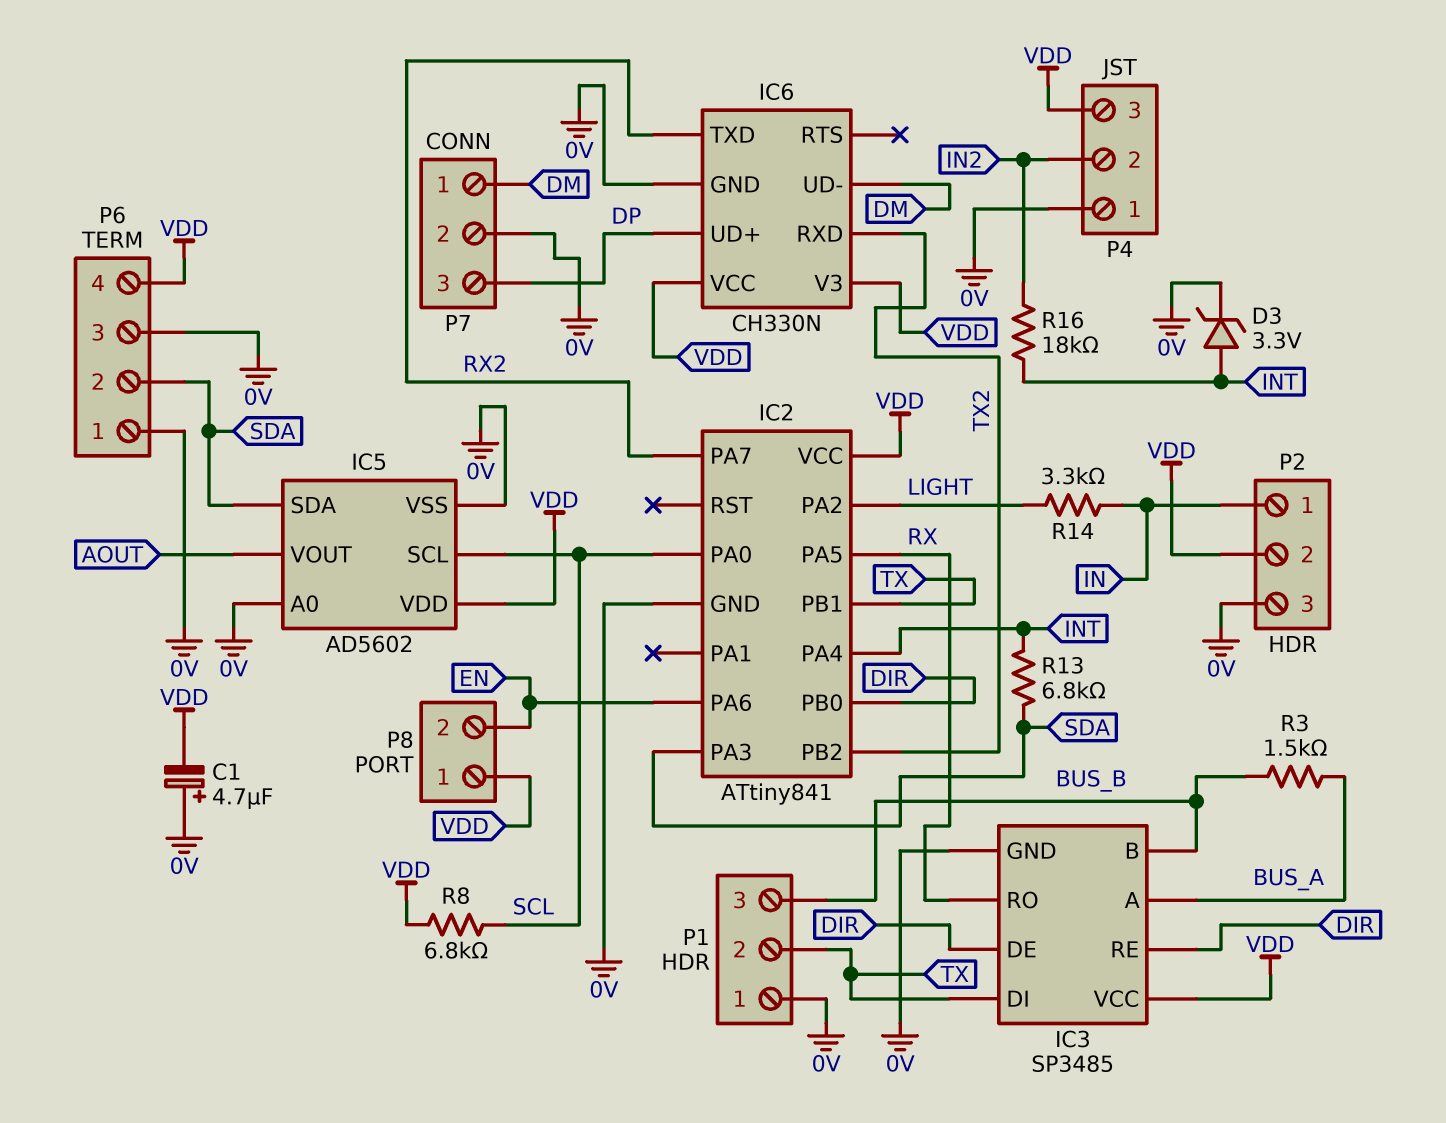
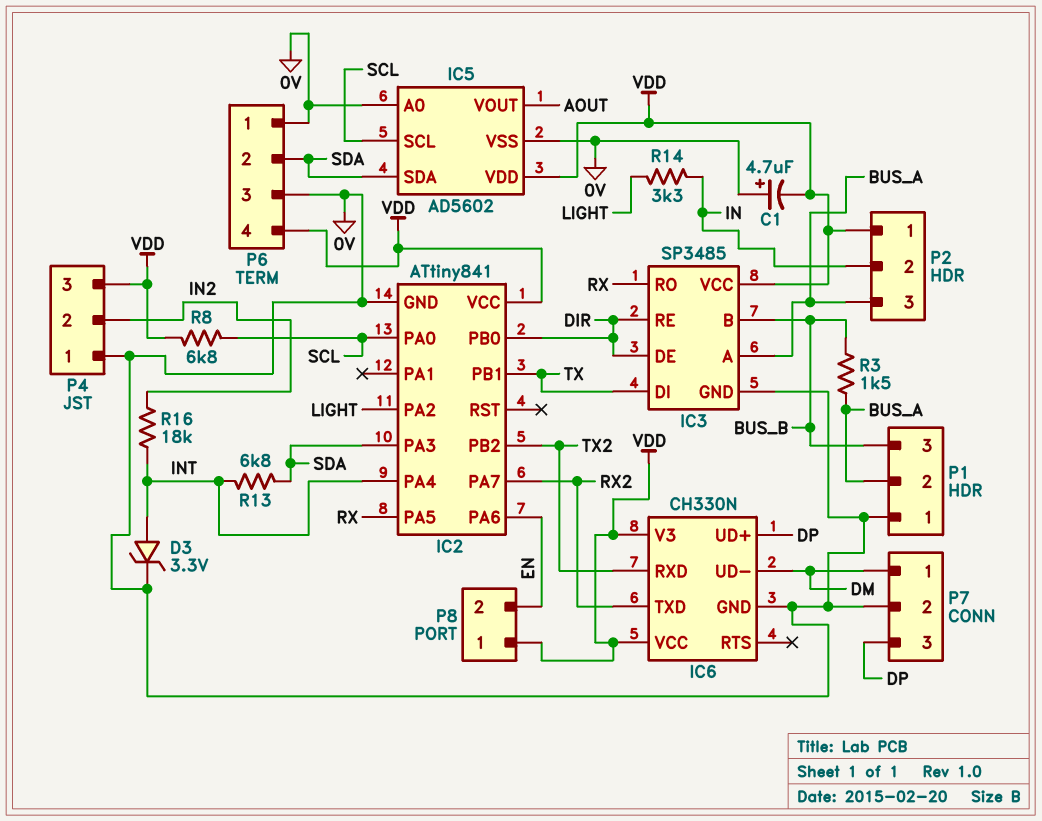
P1 pin 2: TX -> BUS_A
P2 pin 1: IN -> VDD
P2 pin 2: VDD -> IN
P2 pin 3: 0V -> BUS_A

